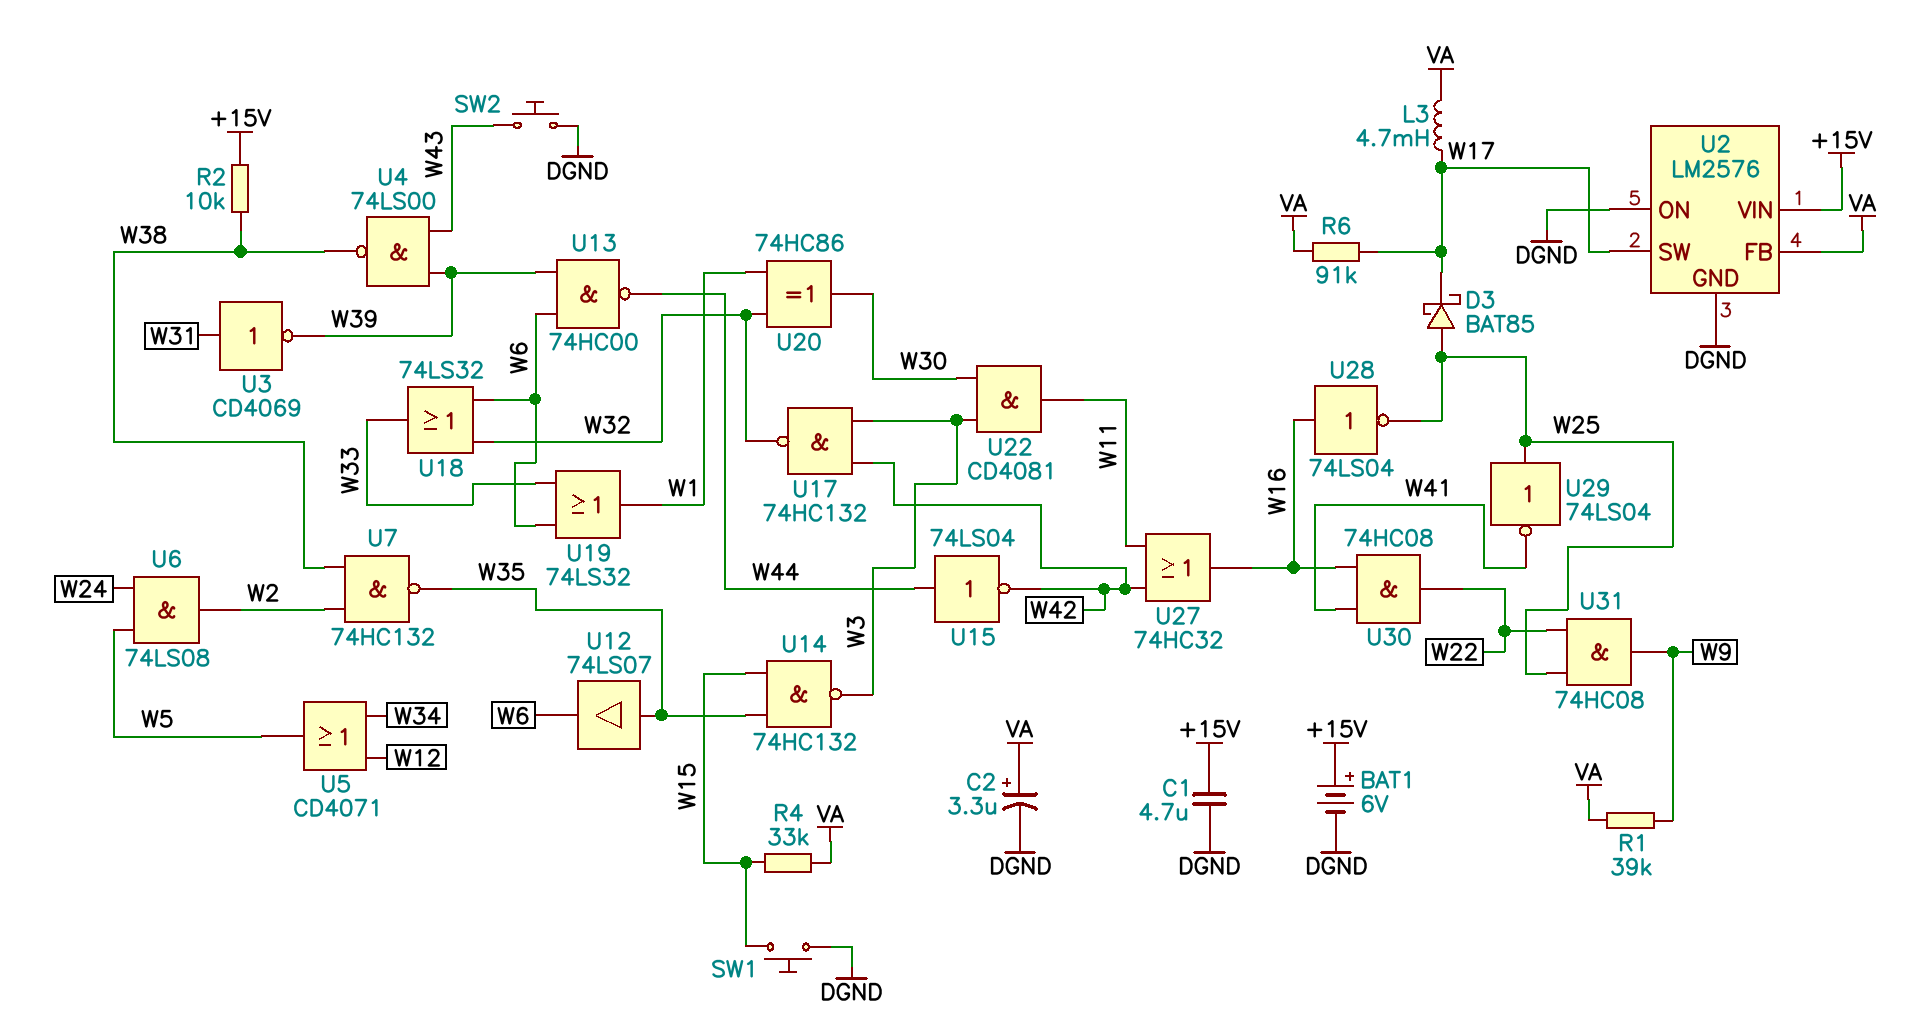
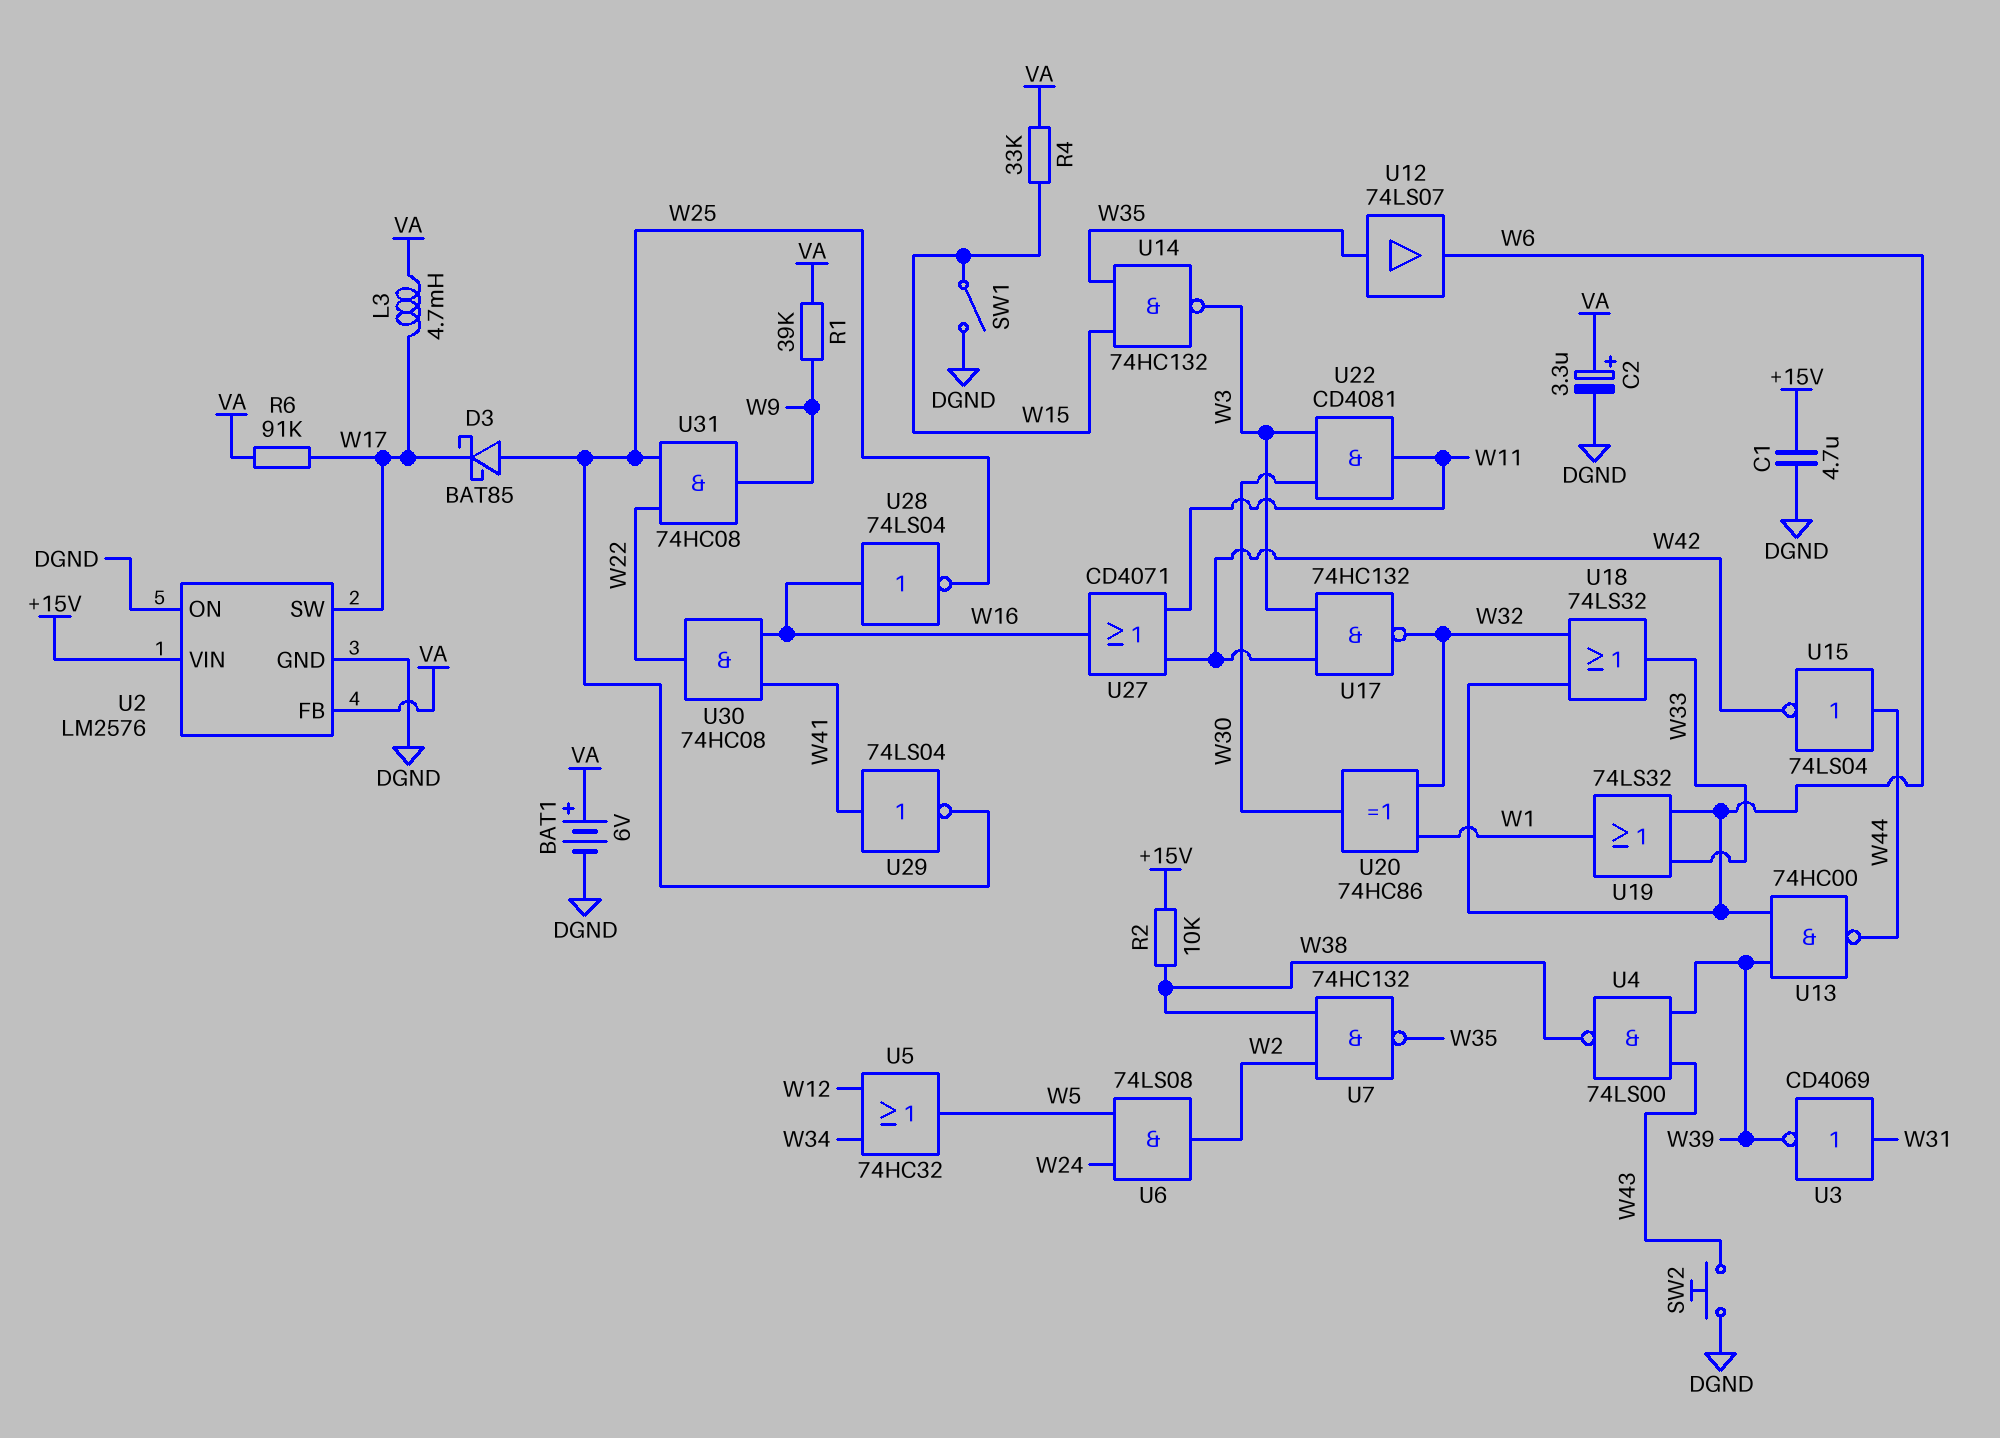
BAT1: 6V (plus +15V, minus DGND) -> 6V (plus VA, minus DGND)
SW1: button (DGND, W15) -> switch (DGND, W15)
U5: OR CD4071 (in W12, in W34, out W5) -> OR 74HC32 (in W12, in W34, out W5)
U27: OR 74HC32 (in W11, in W42, out W16) -> OR CD4071 (in W11, in W42, out W16)
U29: NOT 74LS04 (in W25, out W41) -> NOT 74LS04 (in W41, out W25)

